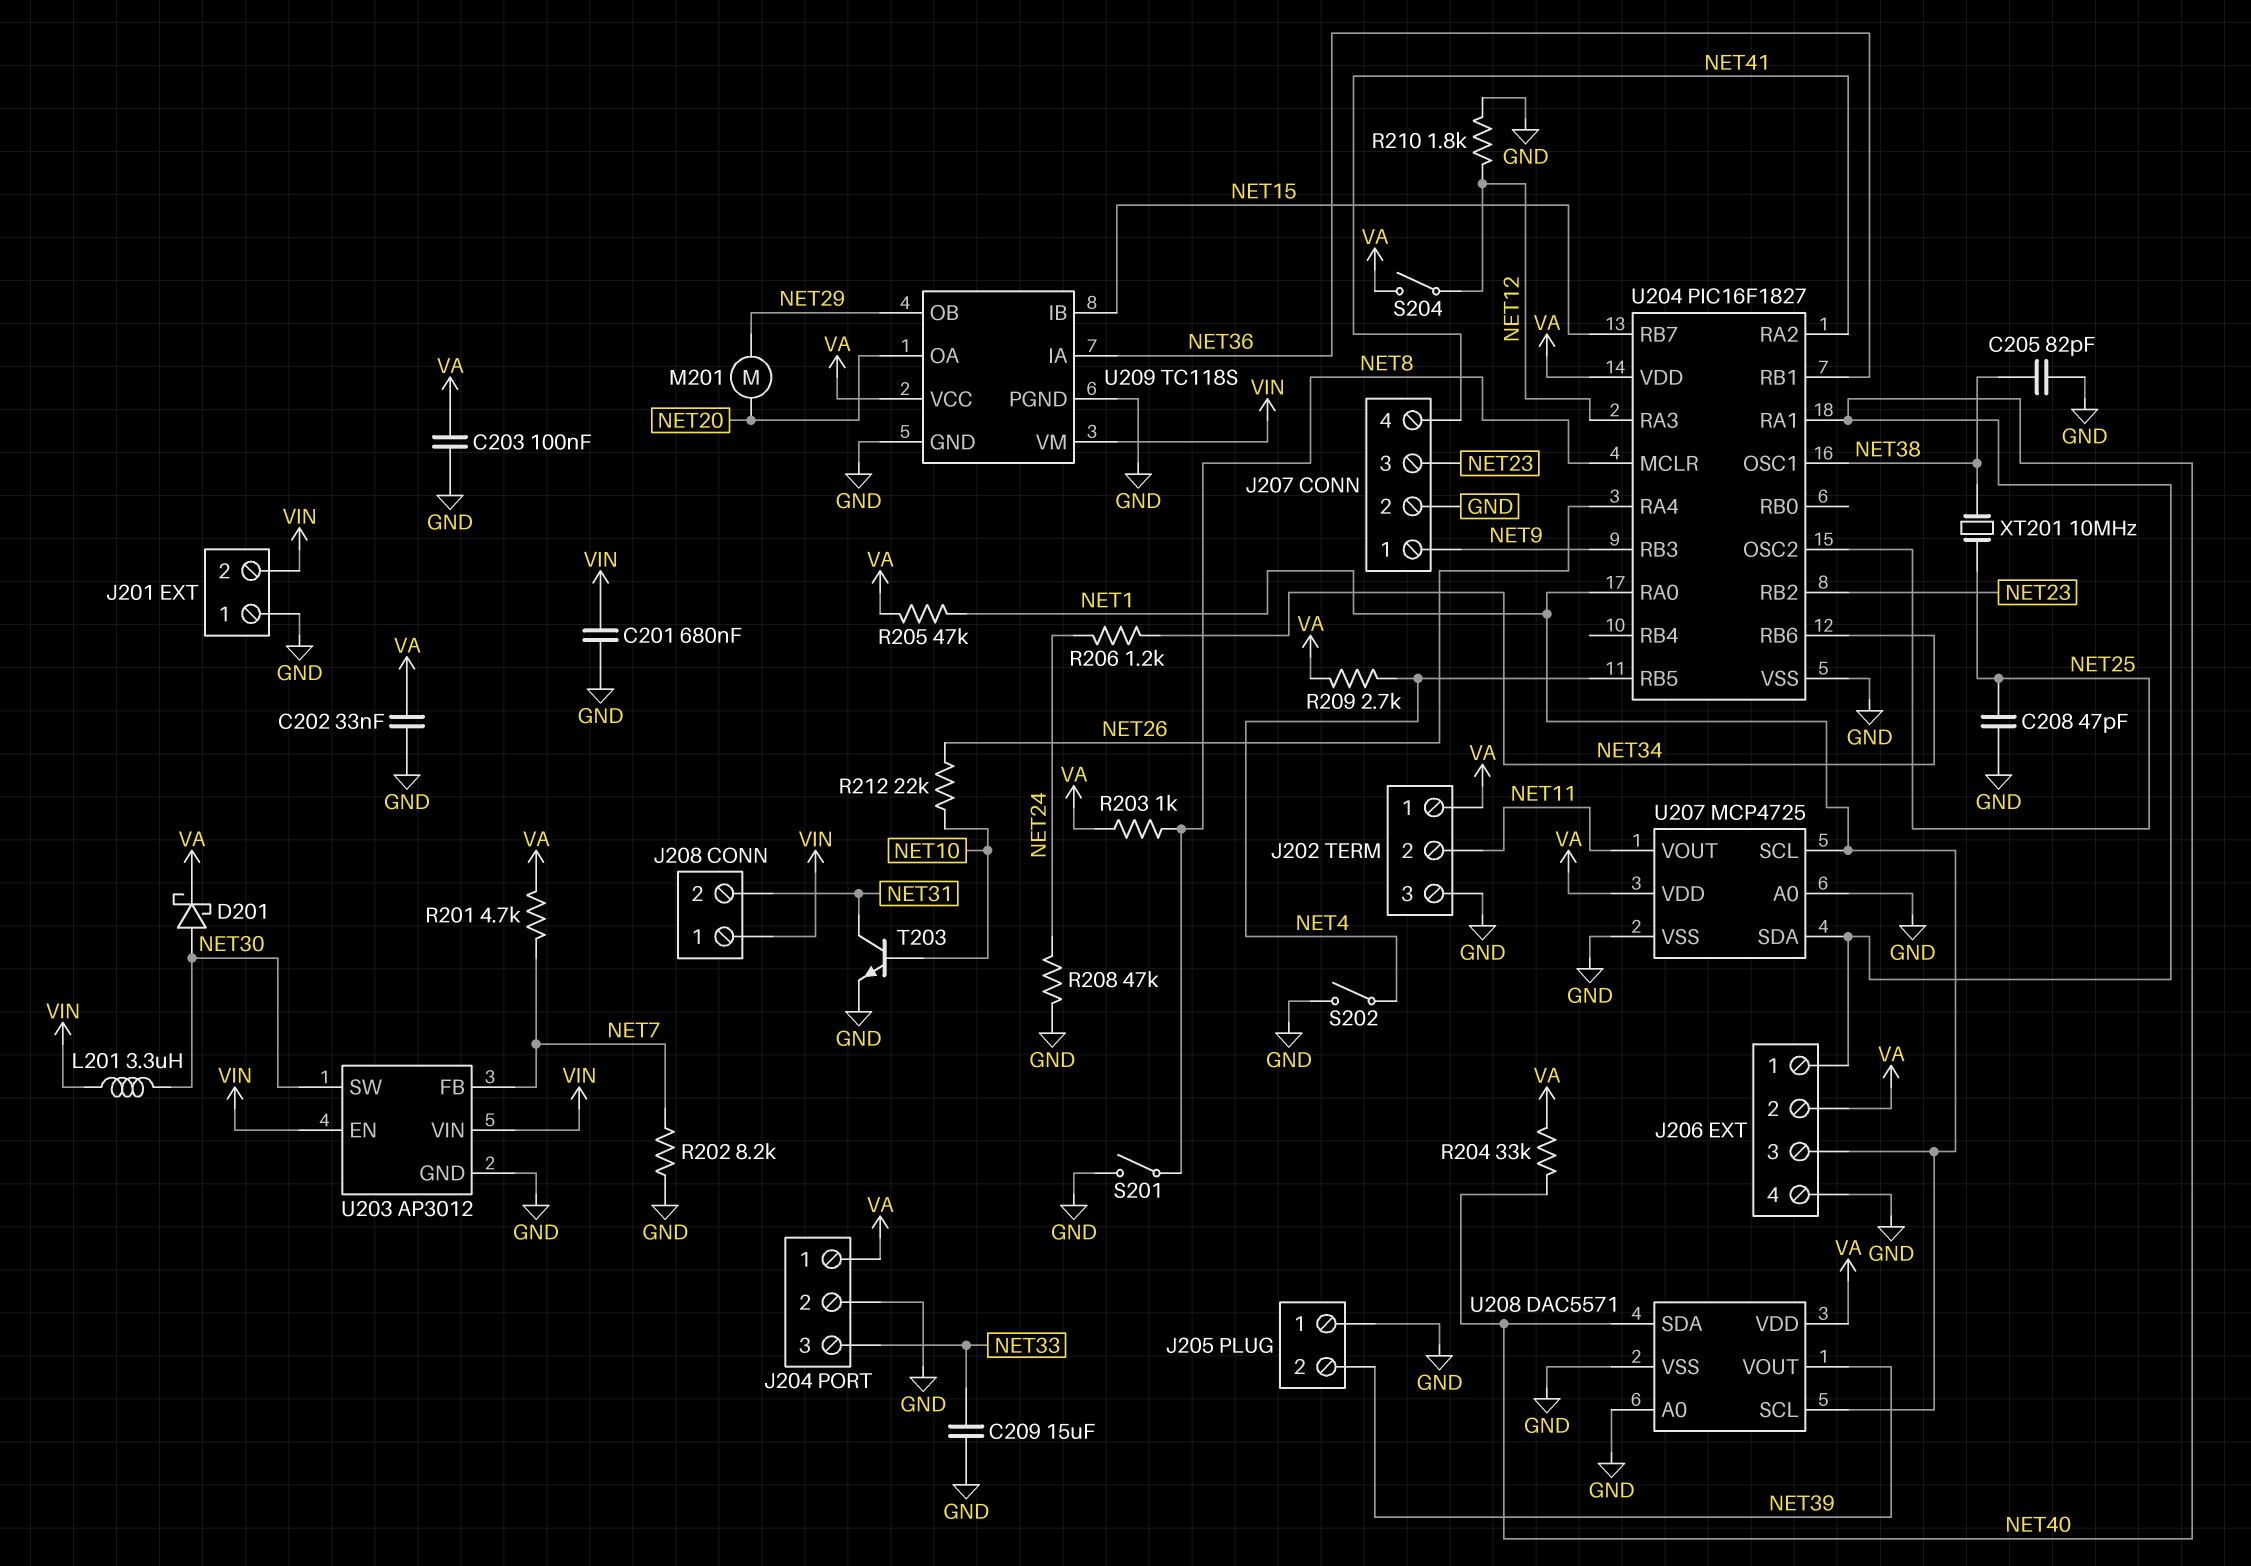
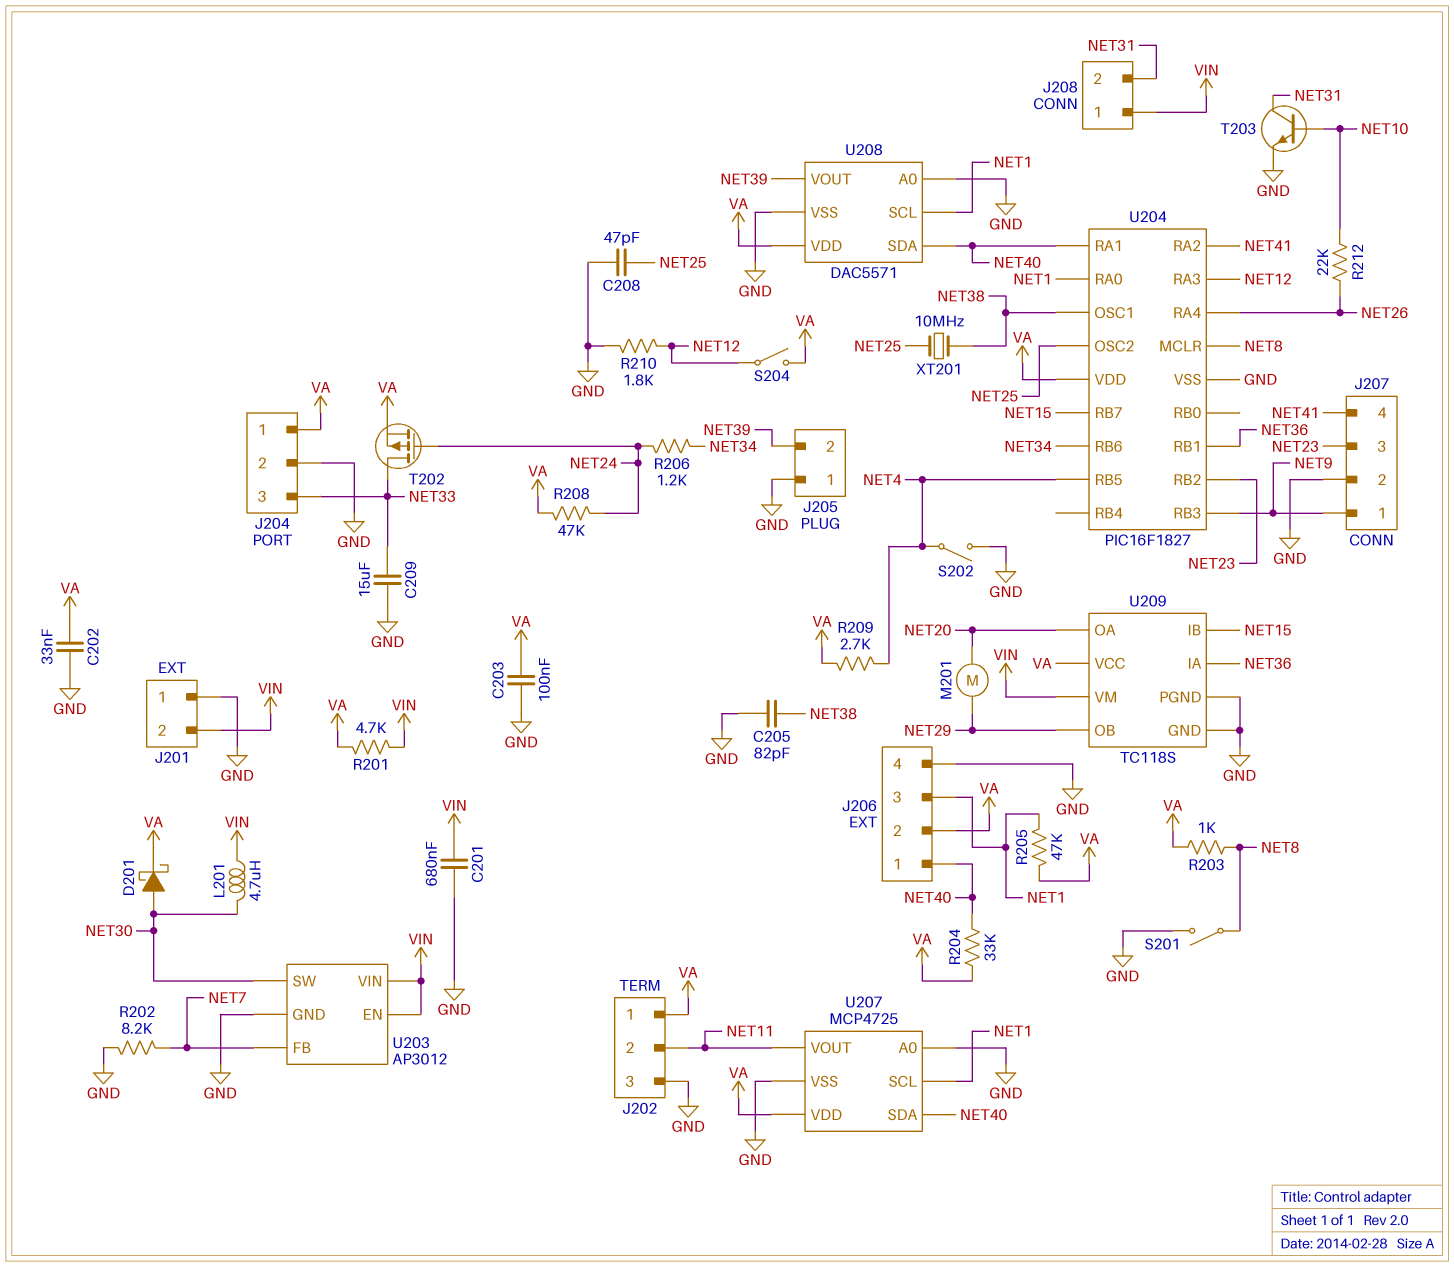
L201: 3.3uH (NET30, VIN) -> 4.7uH (NET30, VIN)
R201: 4.7k (NET7, VA) -> 4.7k (VA, VIN)
R208: 47k (GND, NET24) -> 47k (NET24, VA)
T202: none -> PMOS (G NET24, D NET33, S VA)

